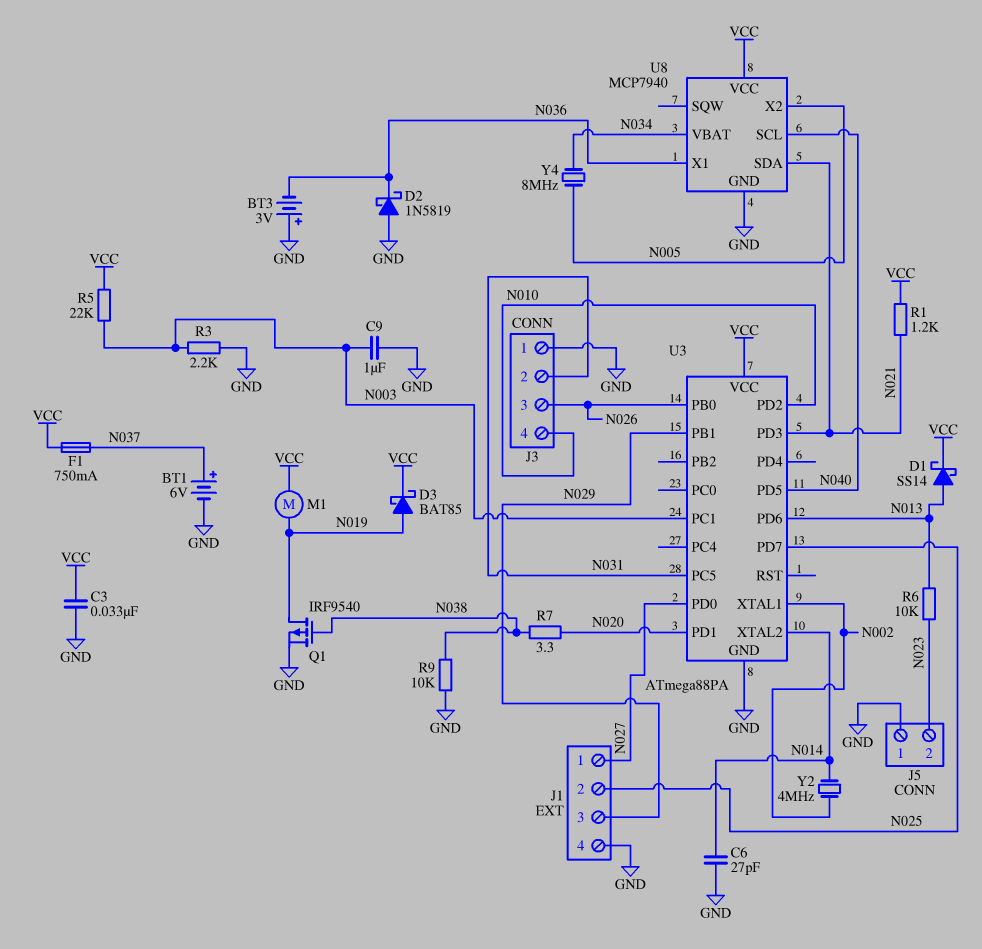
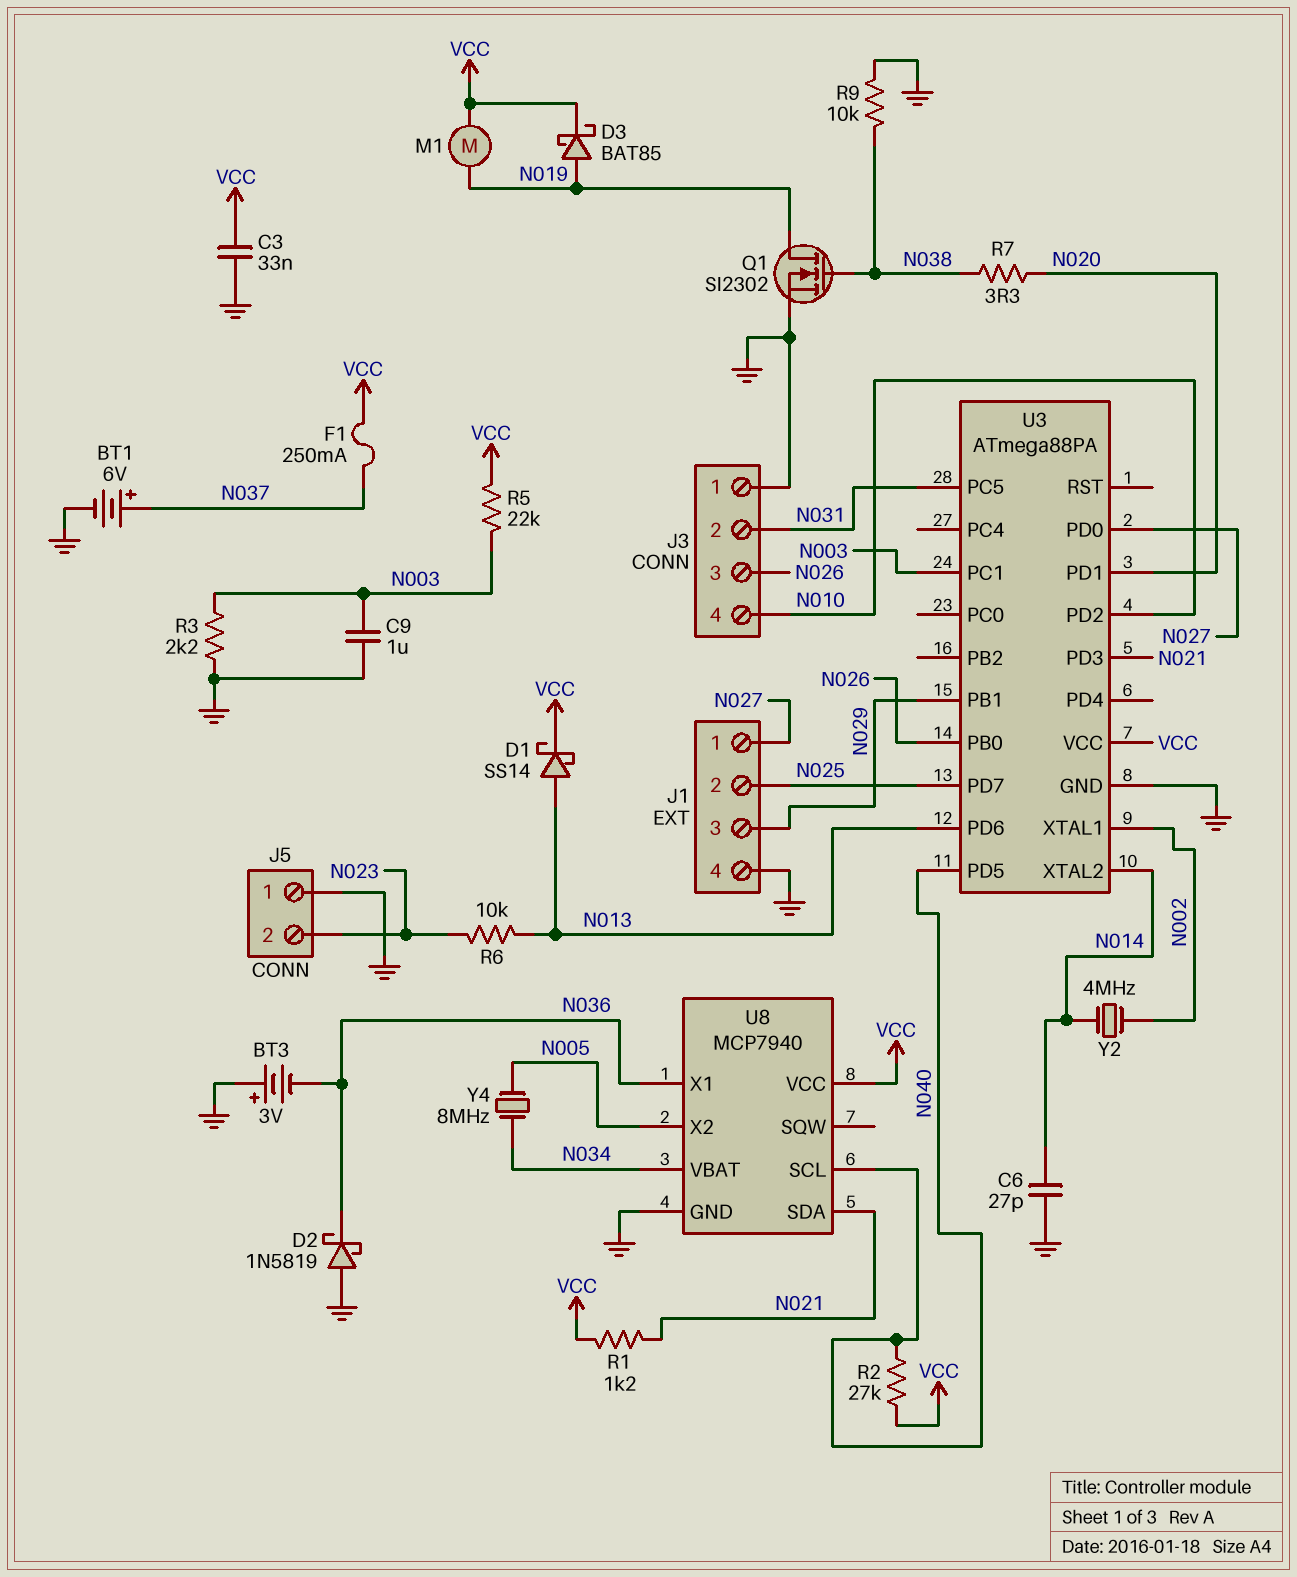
F1: 750mA (N037, VCC) -> 250mA (N037, VCC)
Q1: PMOS IRF9540 (G N038, D N019, S GND) -> NMOS SI2302 (G N038, D N019, S GND)
R2: none -> 27k (N040, VCC)

